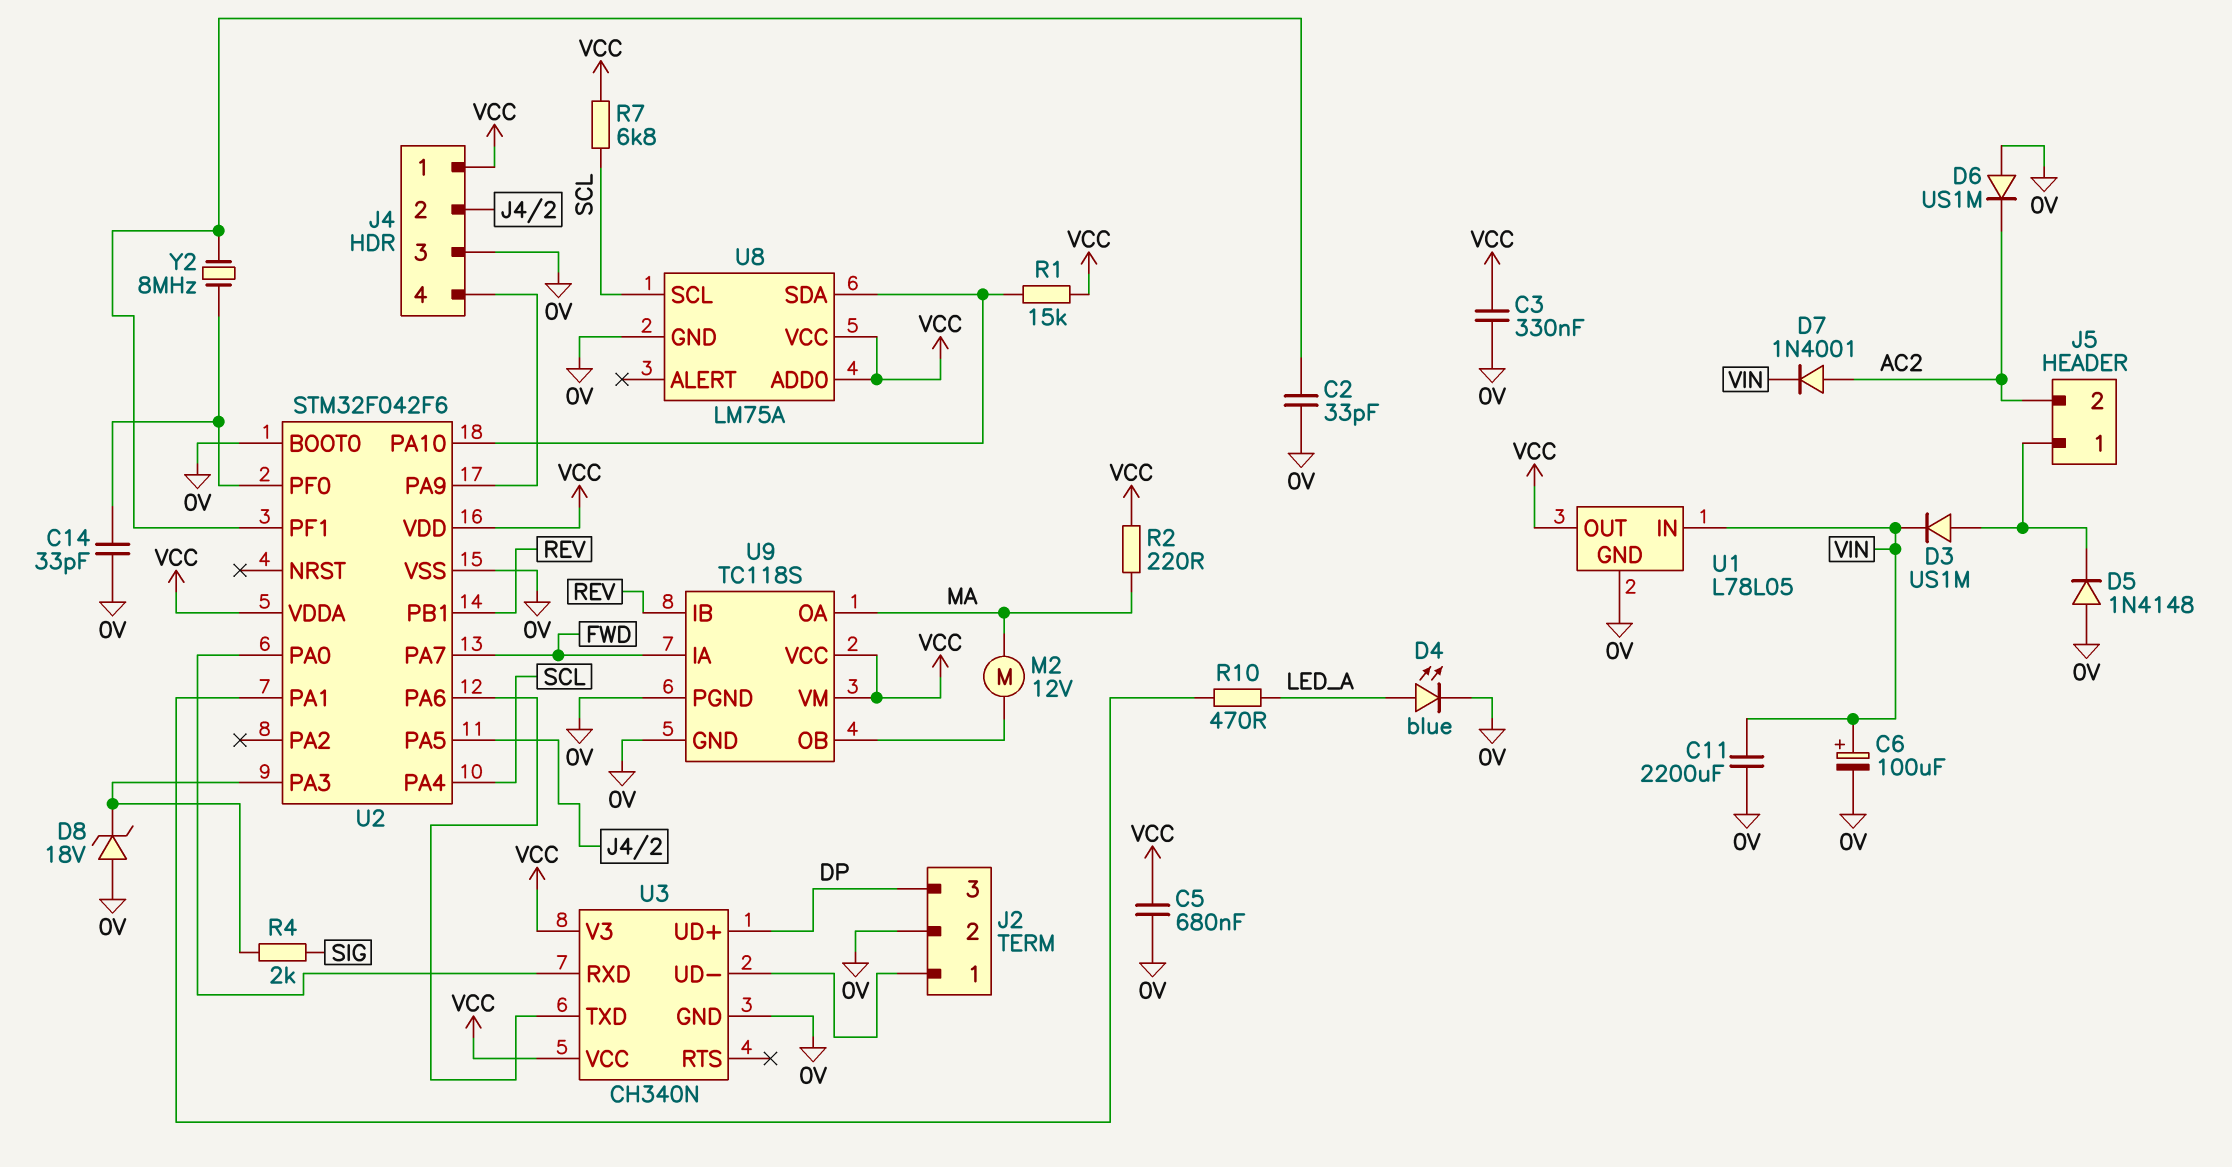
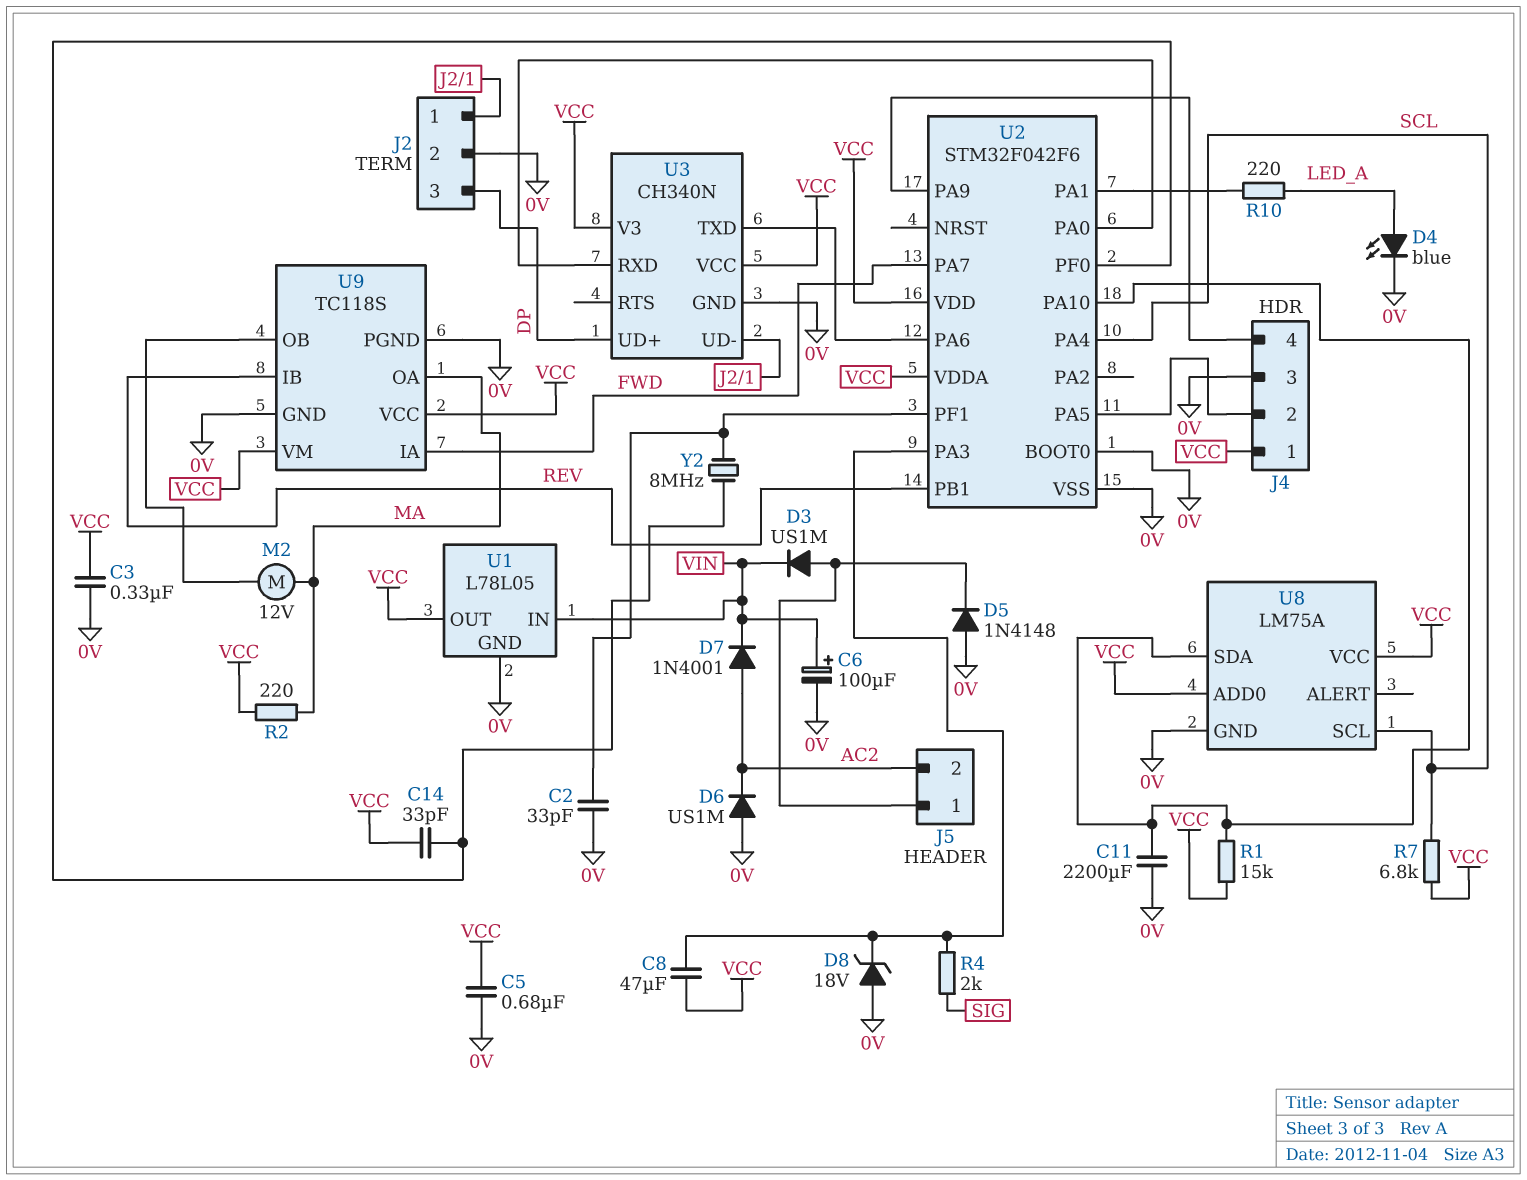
C8: none -> 47uF (U2/PA3, VCC)
C11: 2200uF (0V, VIN) -> 2200uF (0V, U2/PA10)
C14: 33pF (0V, U2/PF0) -> 33pF (U2/PF0, VCC)
R10: 470 (LED_A, U2/PA1) -> 220 (LED_A, U2/PA1)

